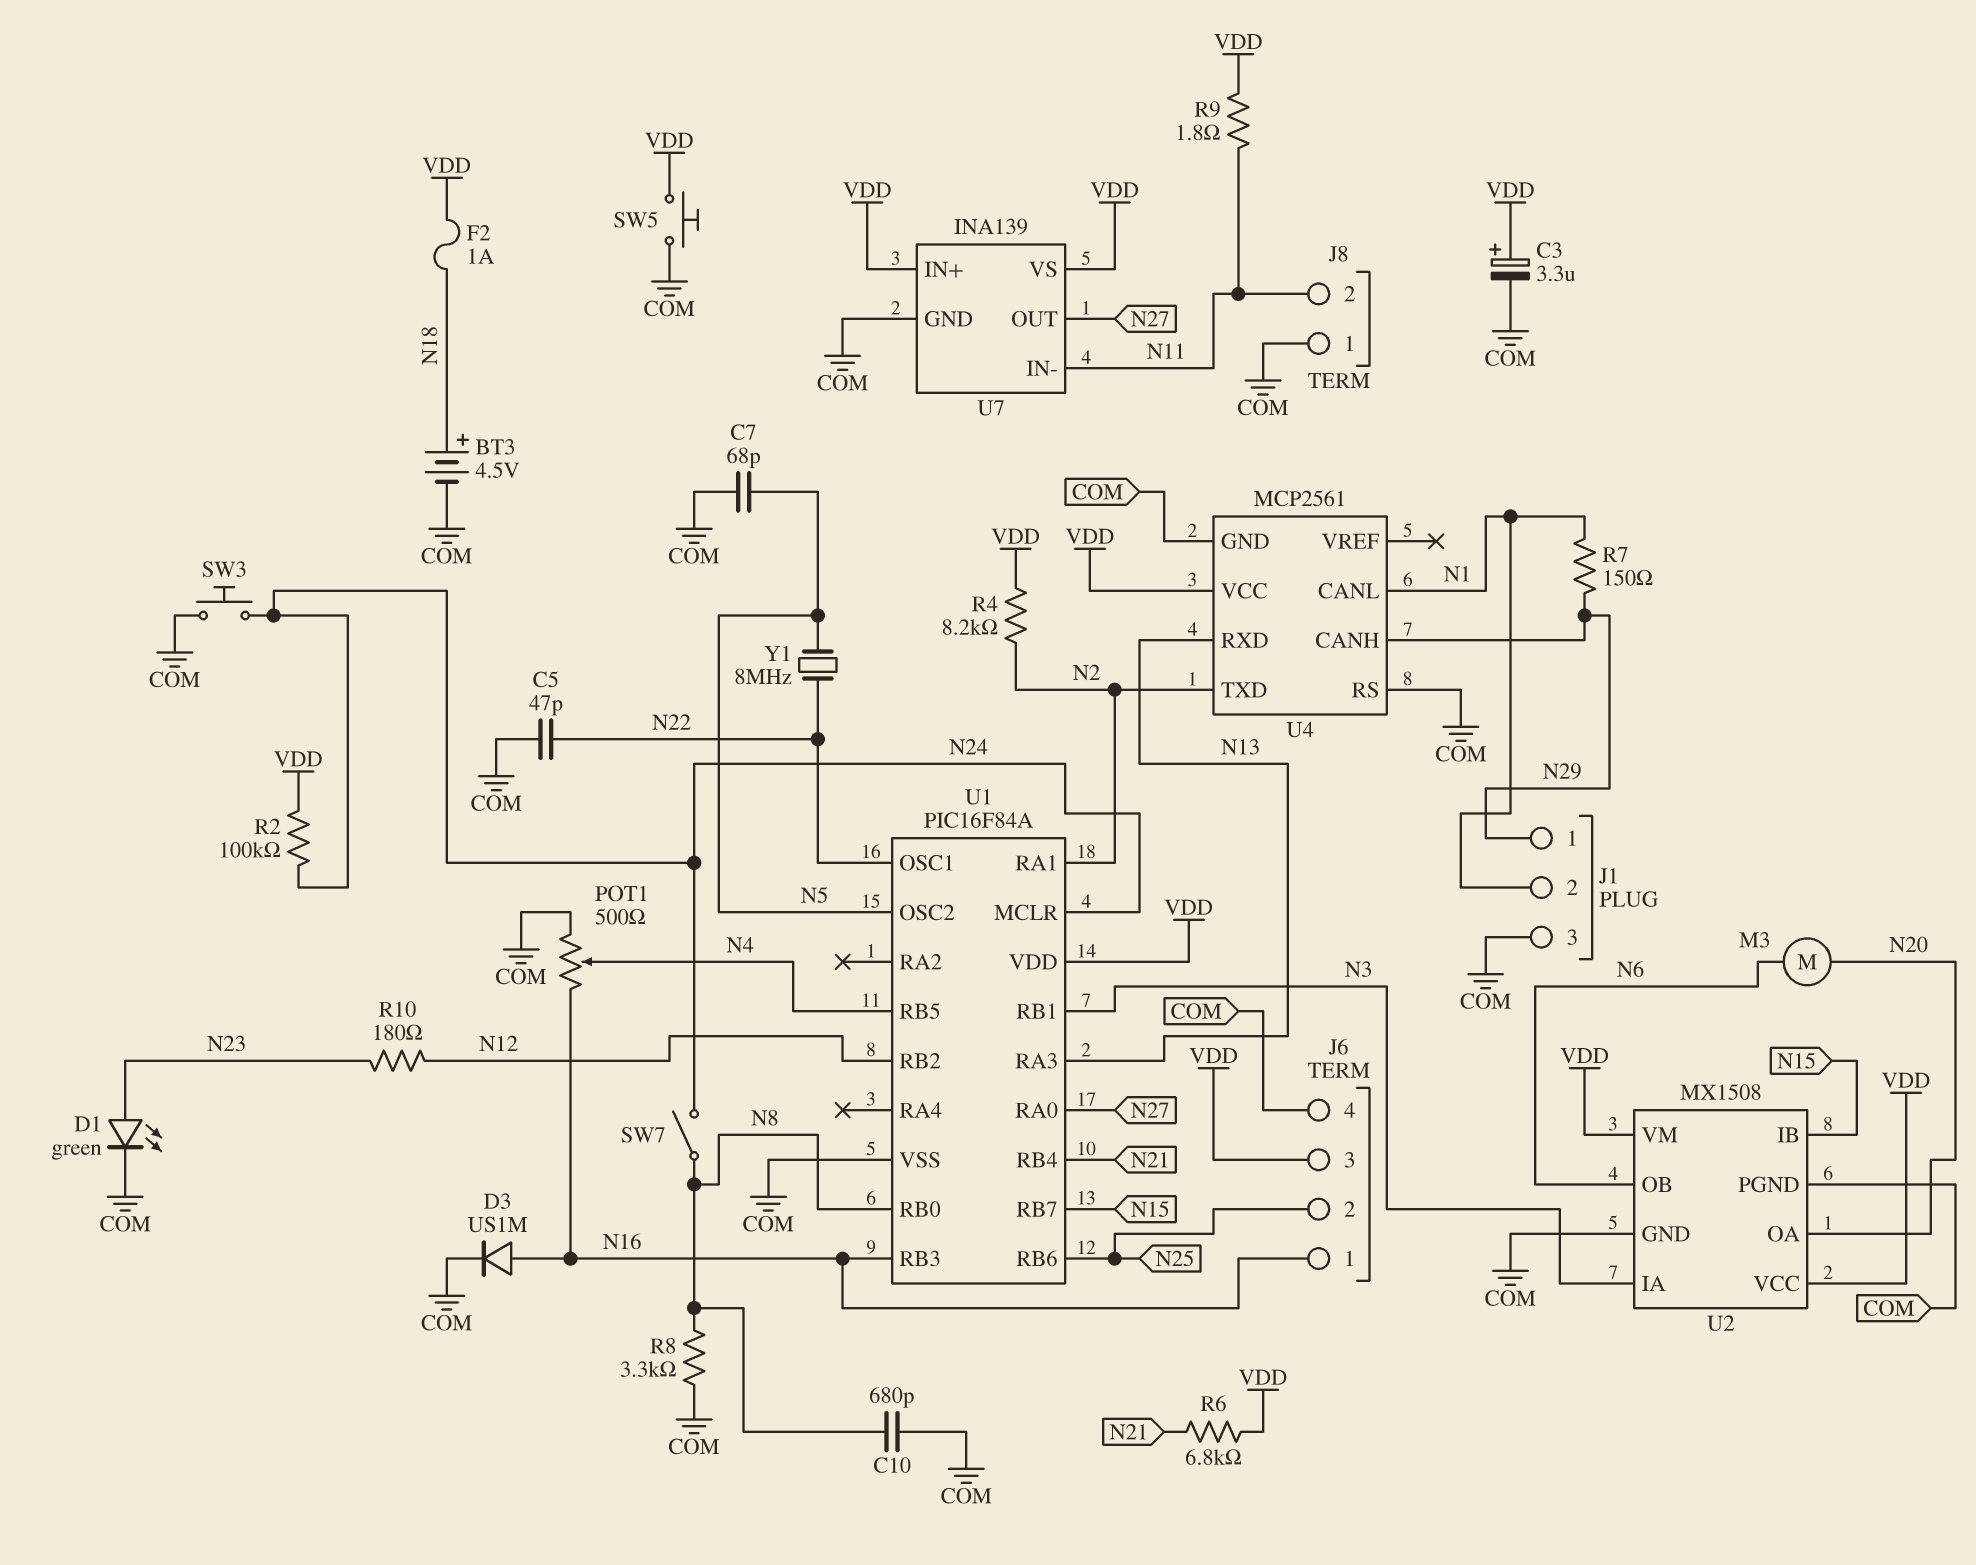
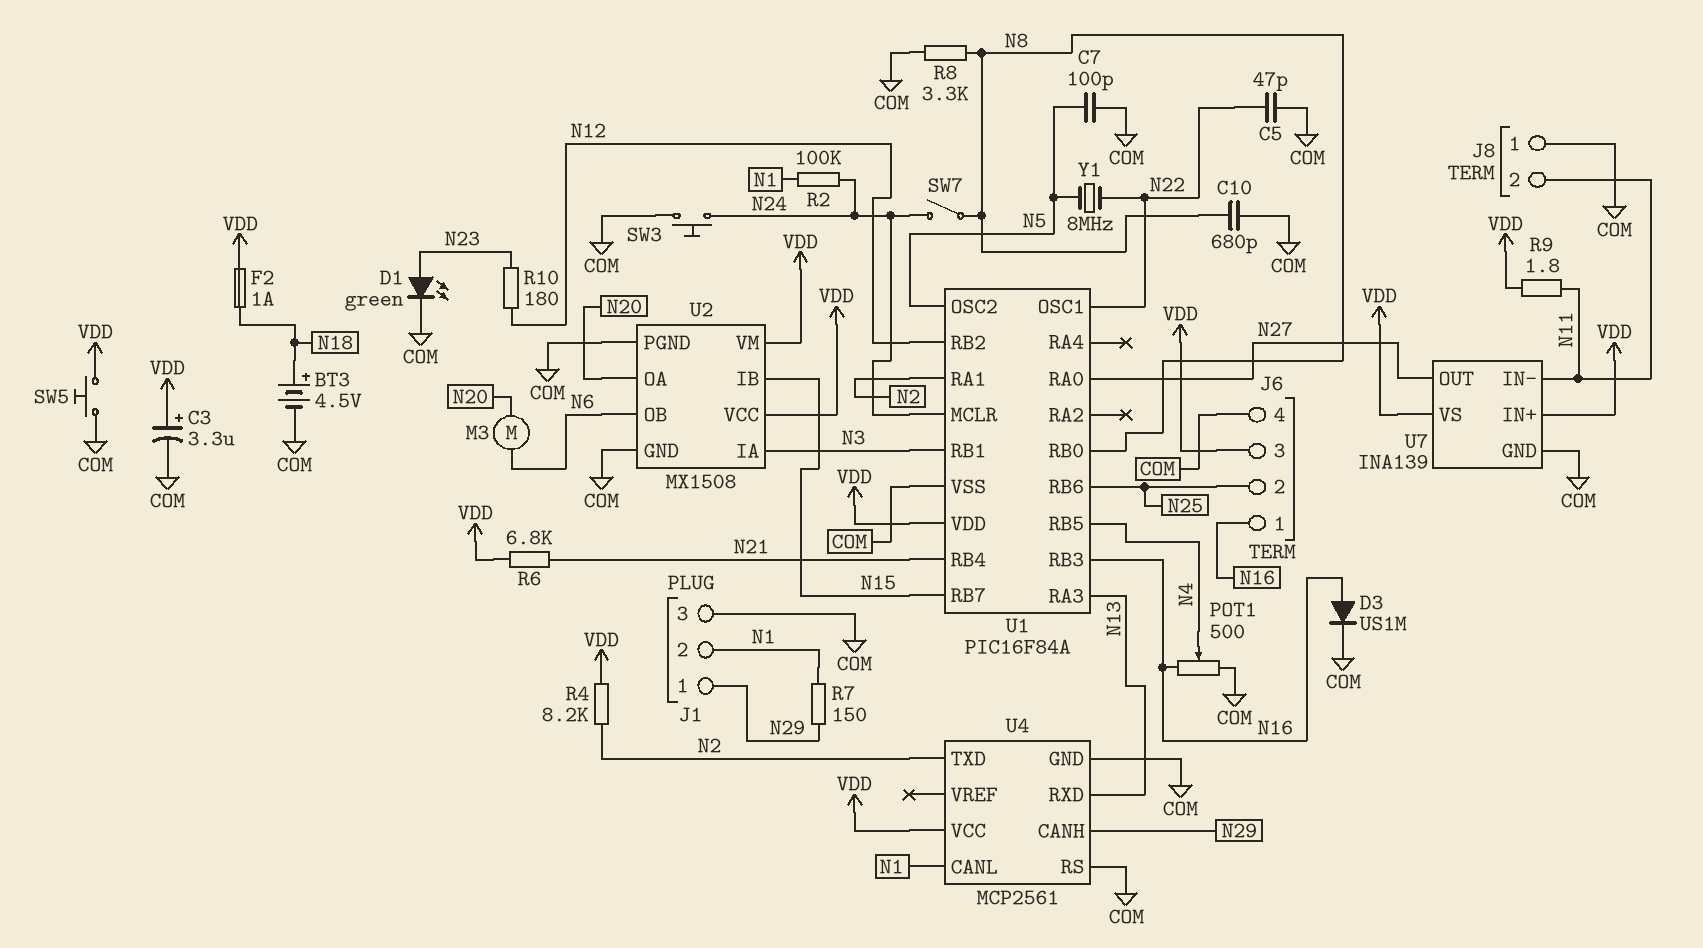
C7: 68pF (COM, N5) -> 100pF (COM, N5)
R2: 100k (N24, VDD) -> 100k (N1, N24)

